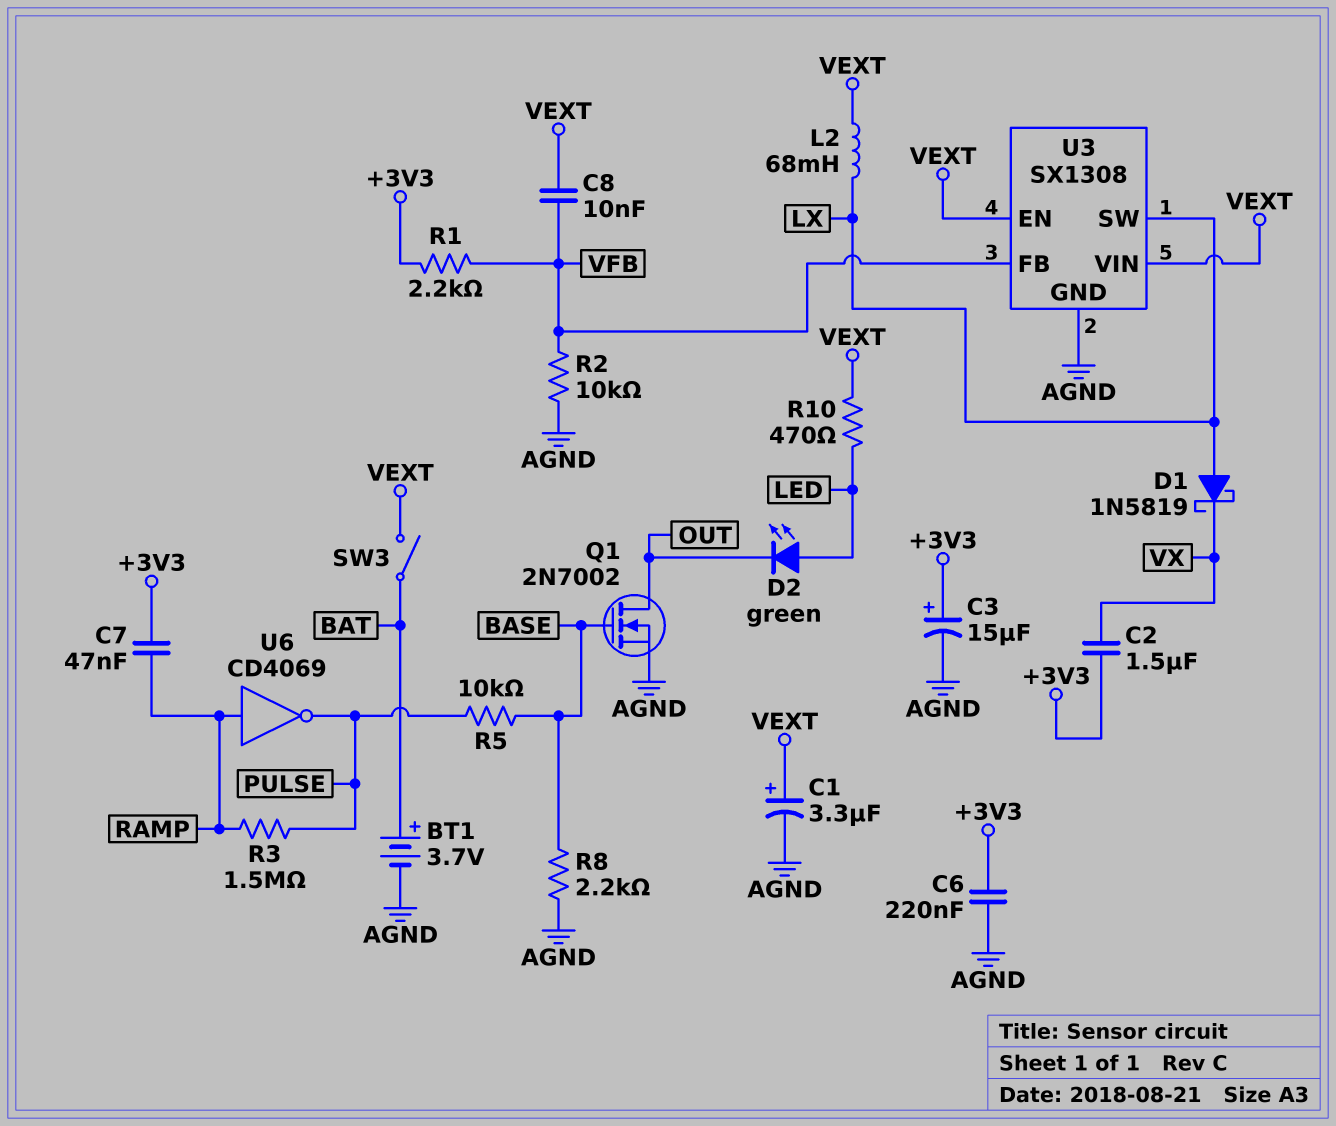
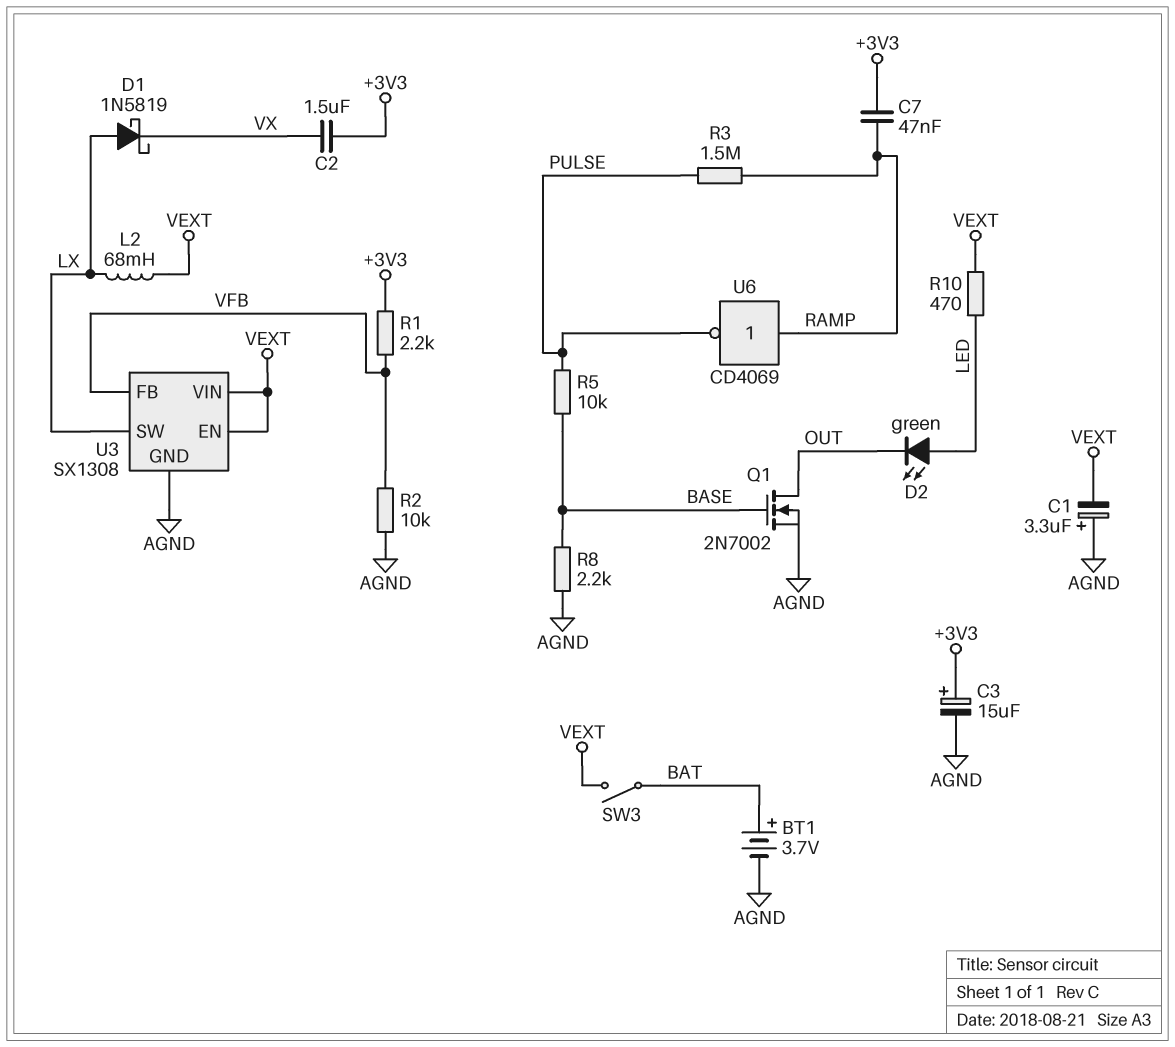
C1: 3.3uF (plus VEXT, minus AGND) -> 3.3uF (plus AGND, minus VEXT)
C6: 220nF (+3V3, AGND) -> none
C8: 10nF (VEXT, VFB) -> none

